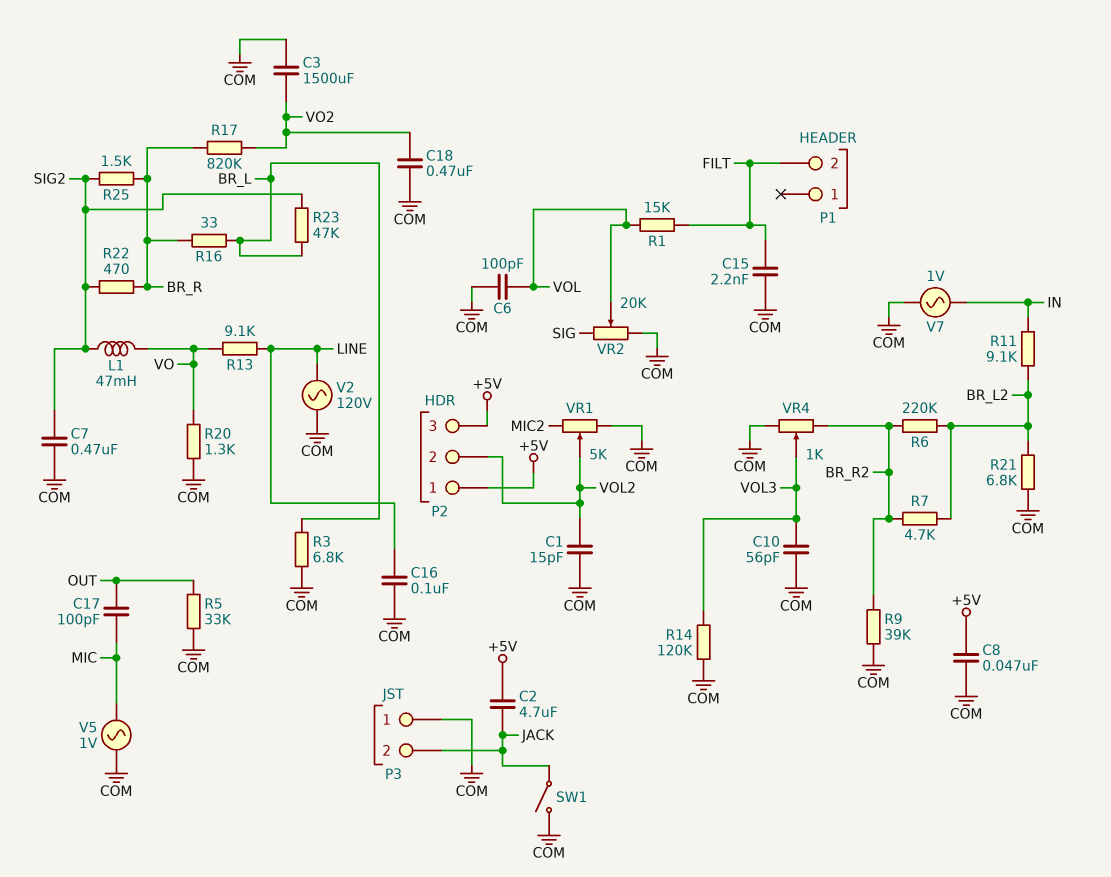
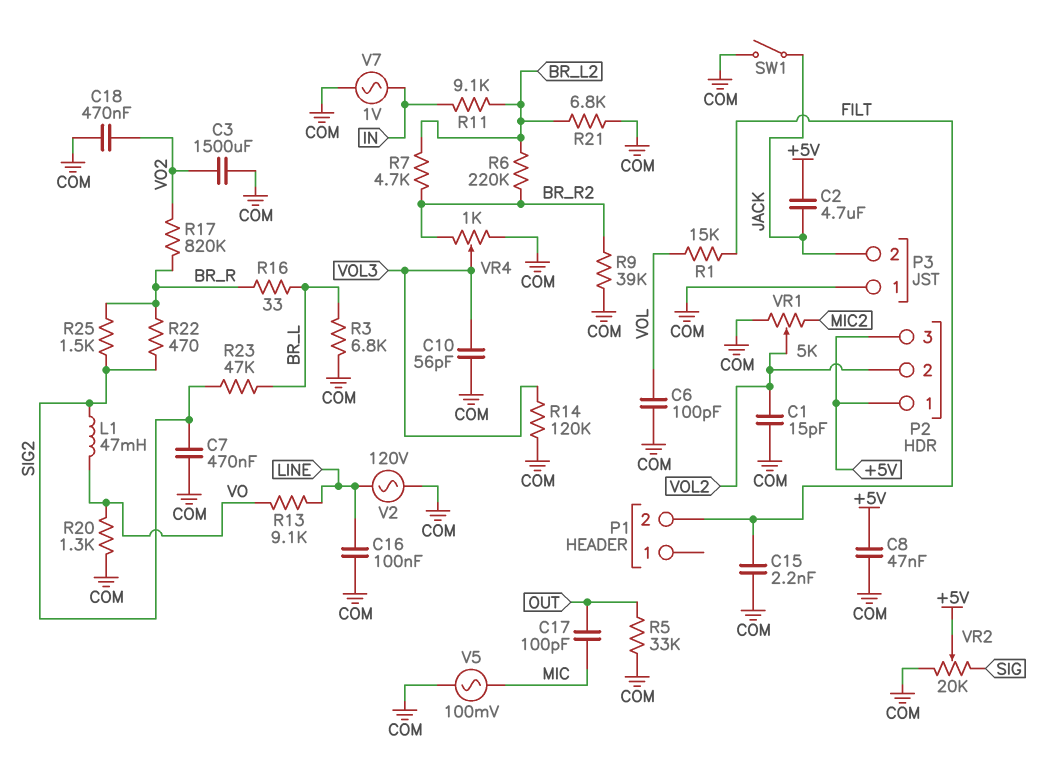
V5: AC 1V (COM, MIC) -> AC 100mV (COM, MIC)
VR2: 20k (COM, SIG, wiper VOL) -> 20k (COM, SIG, wiper +5V)

